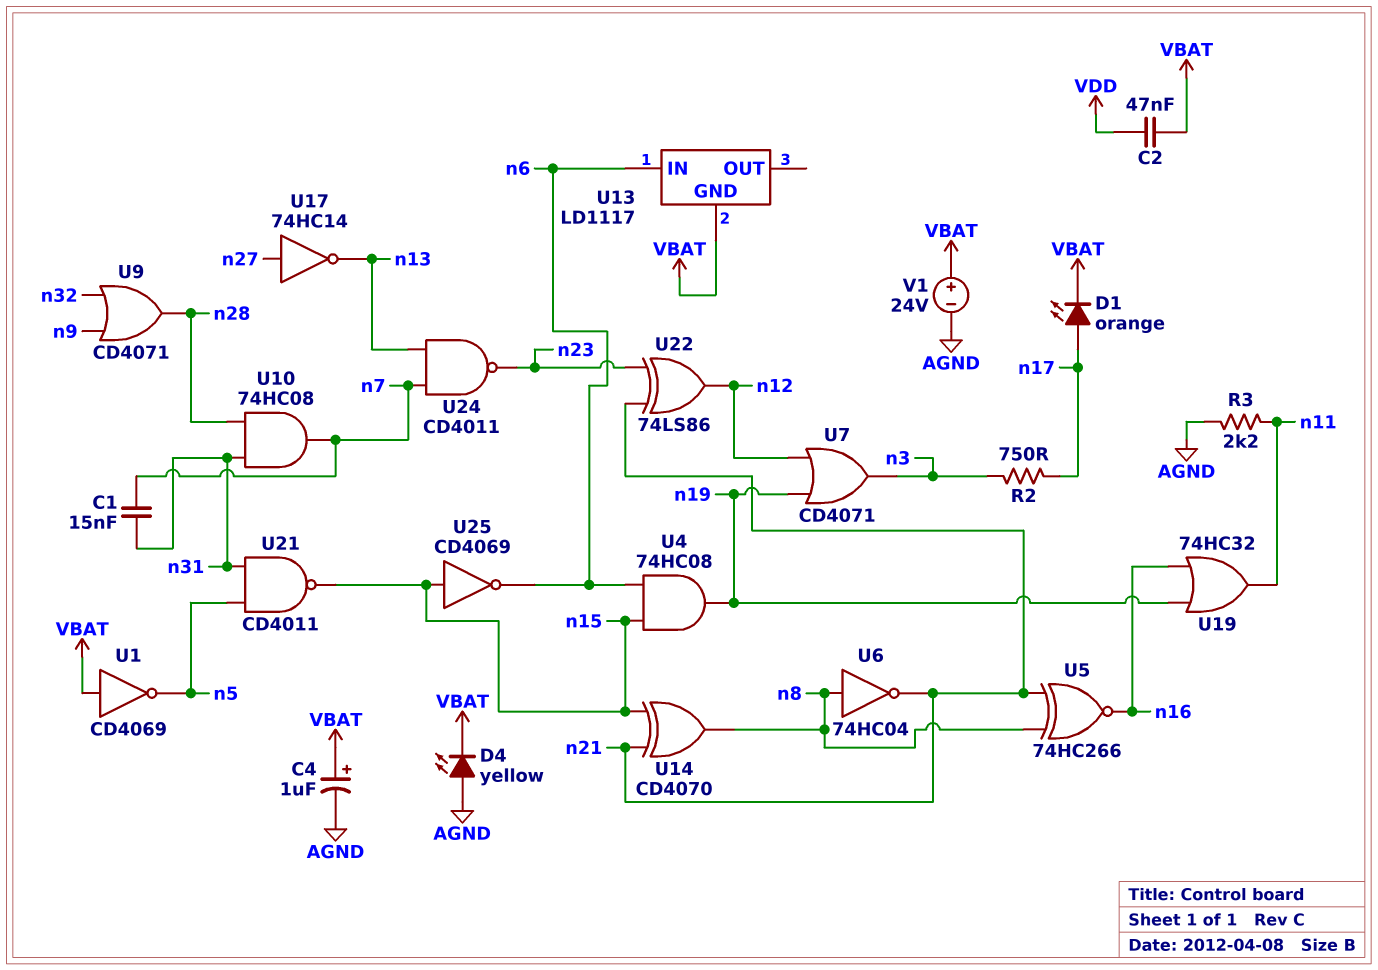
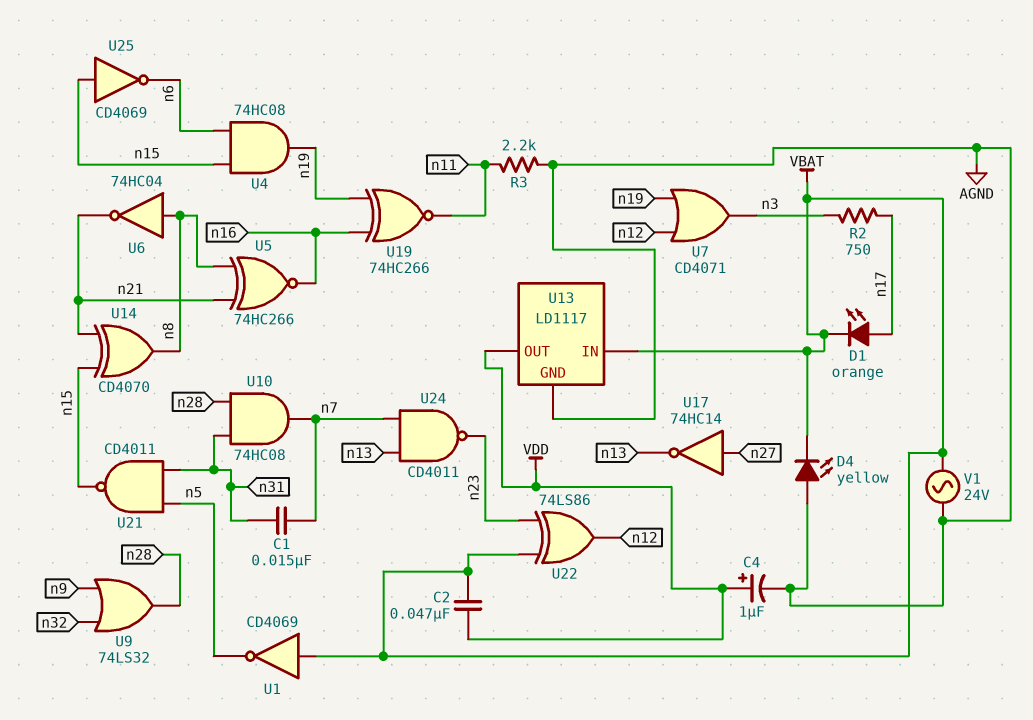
C4: 1uF (plus VBAT, minus AGND) -> 1uF (plus VDD, minus AGND)
U9: OR CD4071 (in n9, in n32, out n28) -> OR 74LS32 (in n9, in n32, out n28)
U13 pin GND: VBAT -> AGND
U13 pin IN: n6 -> VBAT
U13 pin OUT: none -> VDD
U19: OR 74HC32 (in n16, in n19, out n11) -> XNOR 74HC266 (in n16, in n19, out n11)
U22: XOR 74LS86 (in n21, in n23, out n12) -> XOR 74LS86 (in VBAT, in n23, out n12)
V1: 24V (plus VBAT, minus AGND) -> AC 24V (AGND, VBAT)

